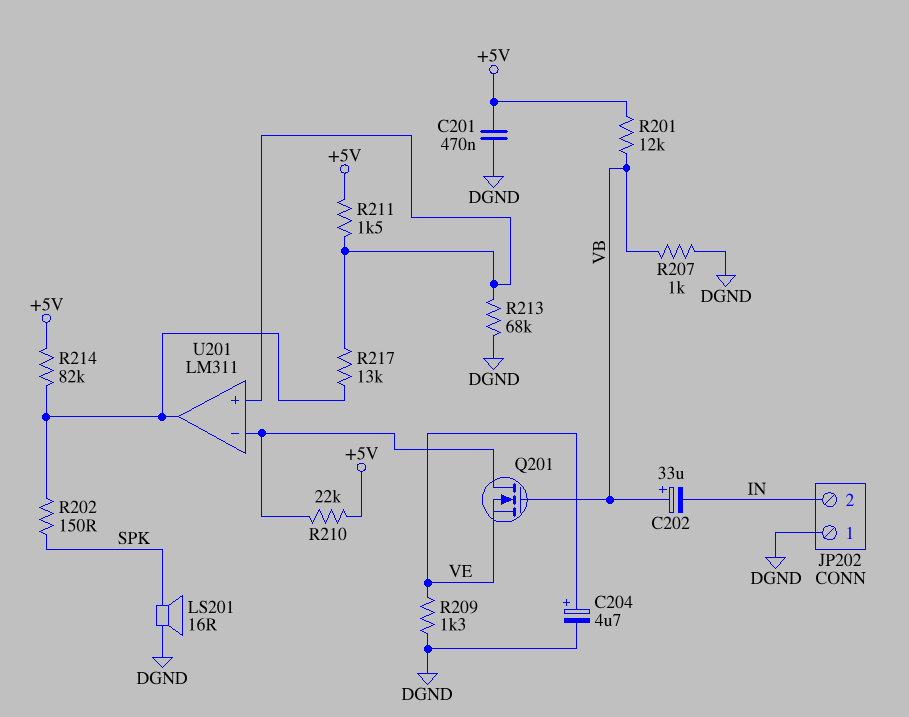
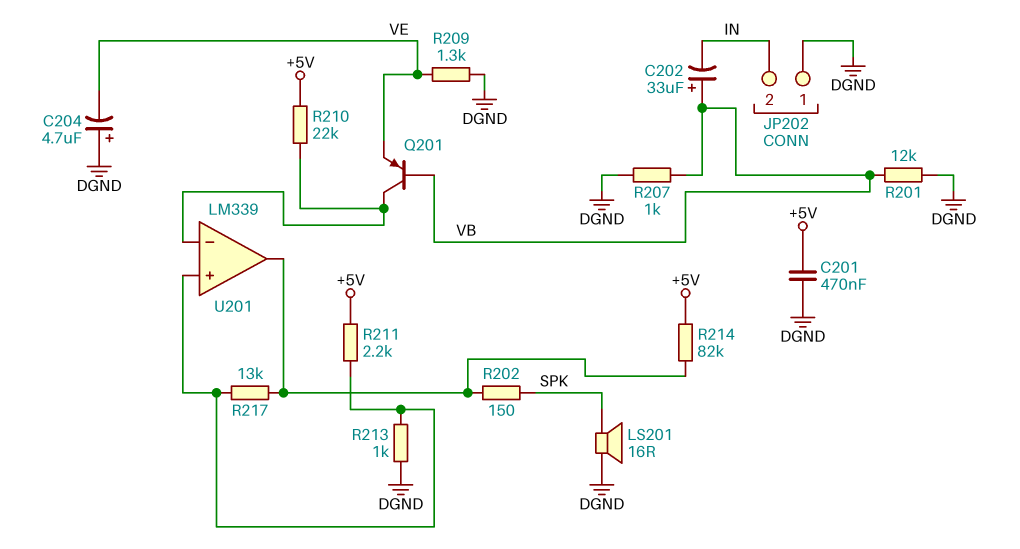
C204: 4.7uF (plus VE, minus DGND) -> 4.7uF (plus DGND, minus VE)
Q201: NMOS (G VB, D U201/in-, S VE) -> PNP (B VB, C U201/in-, E VE)
R201: 12k (+5V, VB) -> 12k (DGND, VB)
R211: 1.5k (+5V, U201/in+) -> 2.2k (+5V, U201/in+)
R213: 68k (DGND, U201/in+) -> 1k (DGND, U201/in+)
U201: LM311 -> LM339

